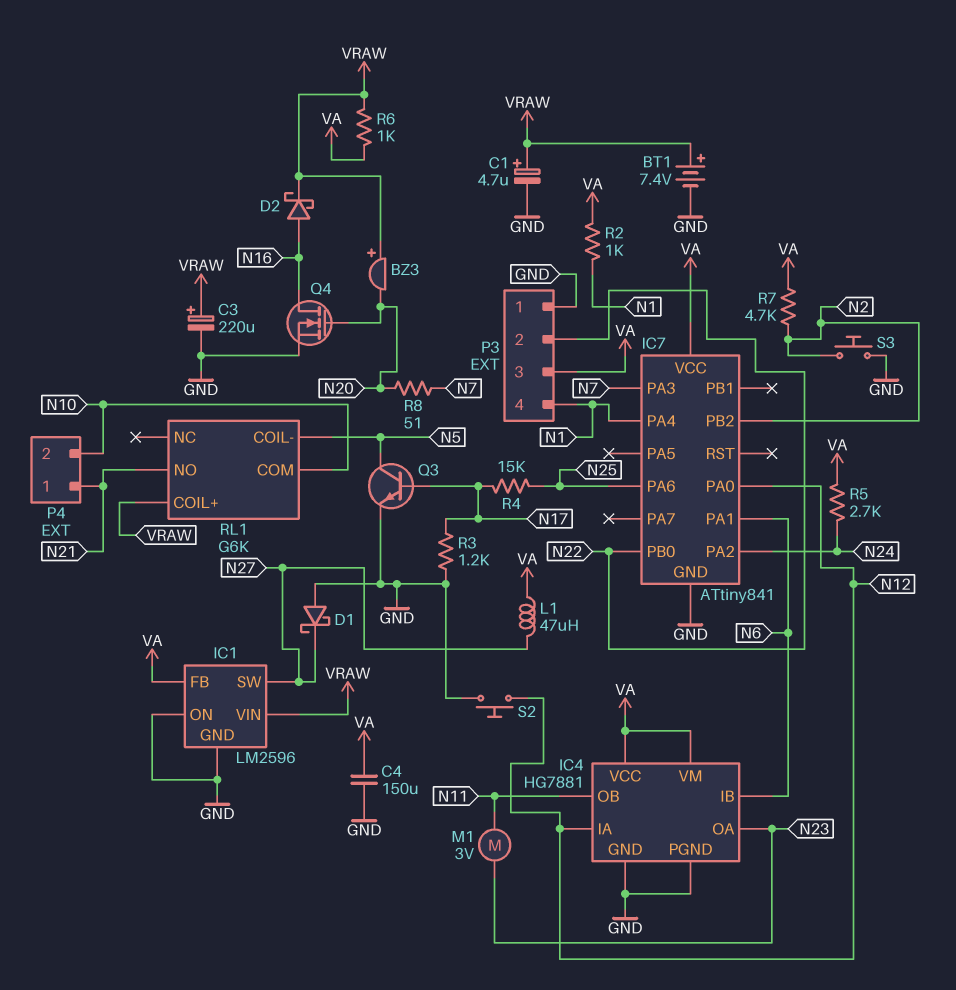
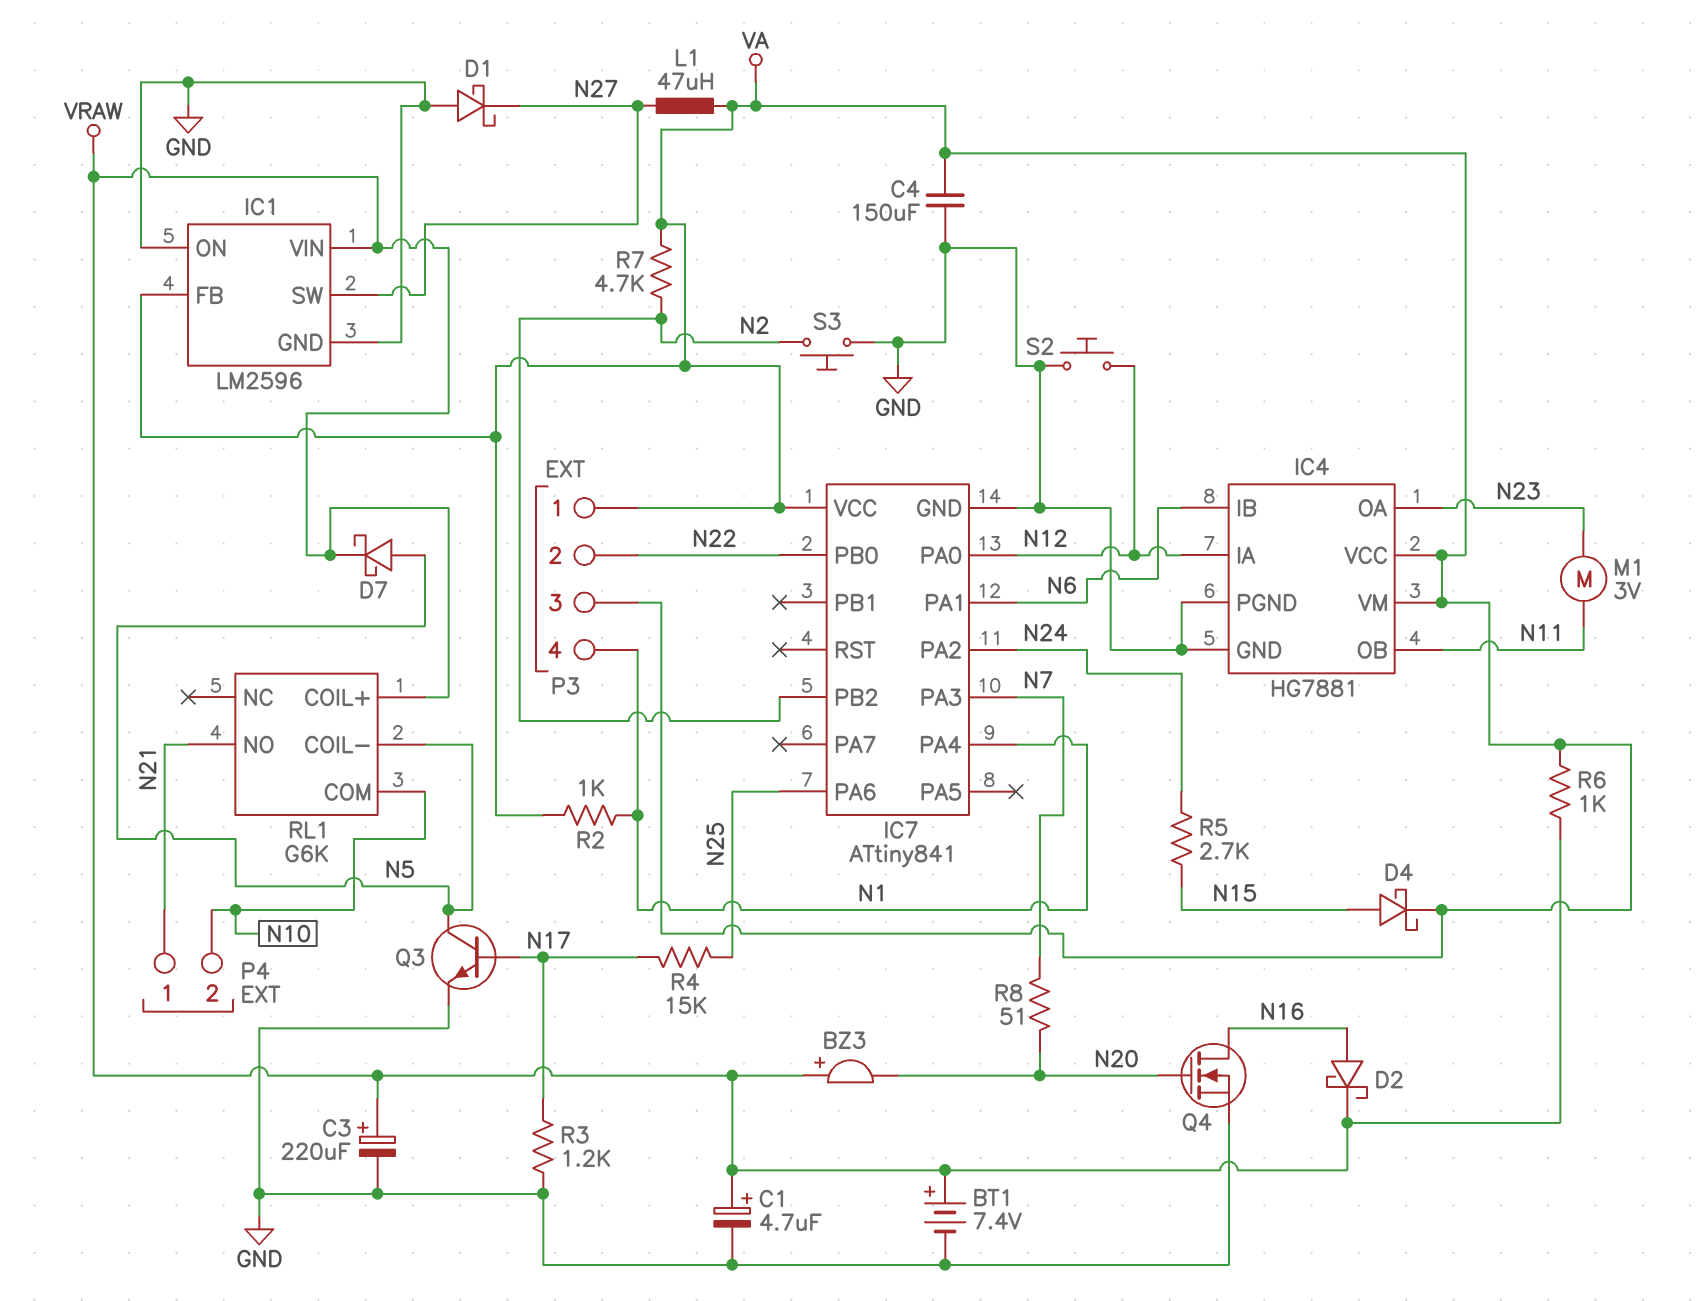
D4: none -> schottky (A N15, K VA)
D7: none -> schottky (A N5, K VRAW)
P3 pin 1: GND -> VA
R5: 2.7k (N24, VA) -> 2.7k (N15, N24)

